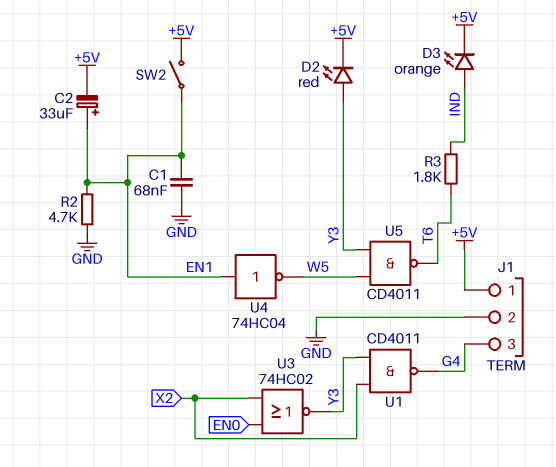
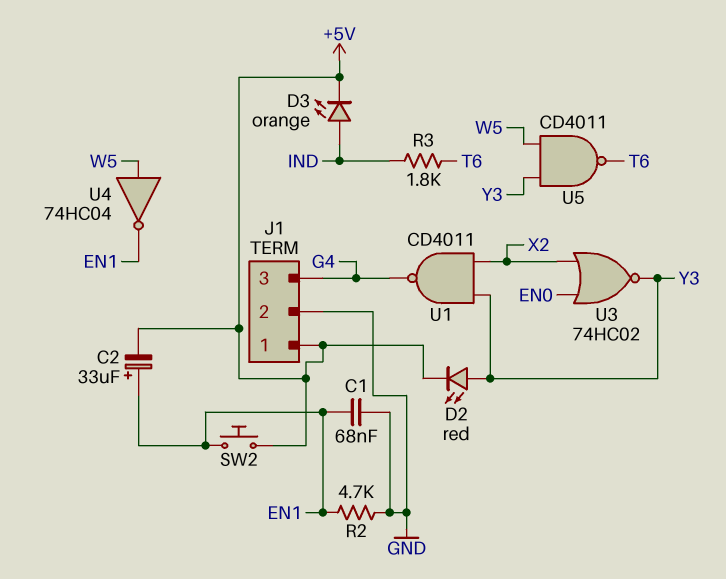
SW2: switch (+5V, EN1) -> button (+5V, EN1)
U4: NOT 74HC04 (in EN1, out W5) -> NOT 74HC04 (in W5, out EN1)

